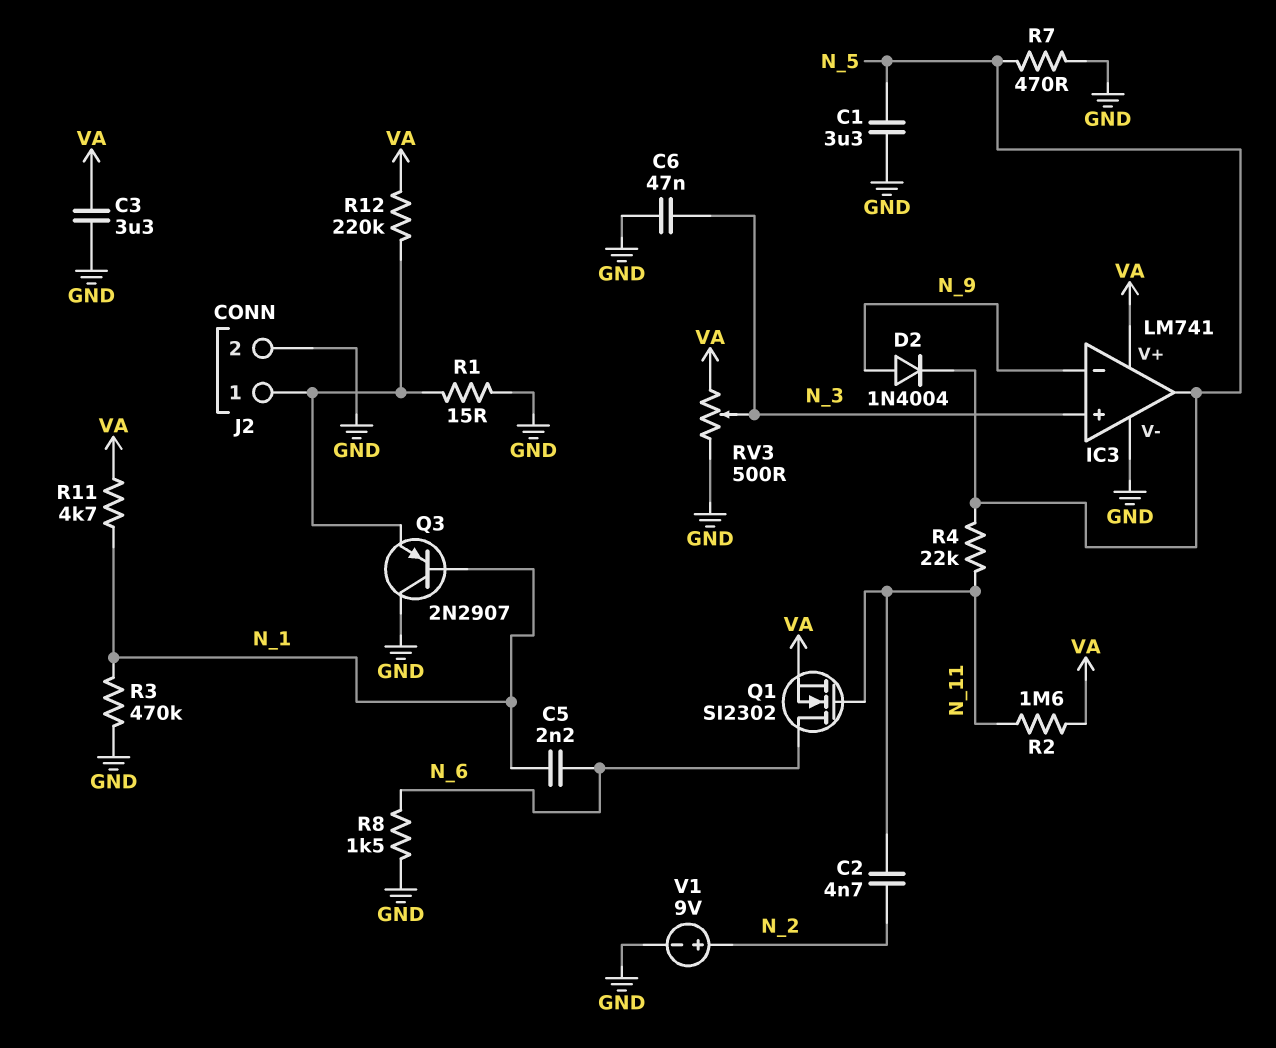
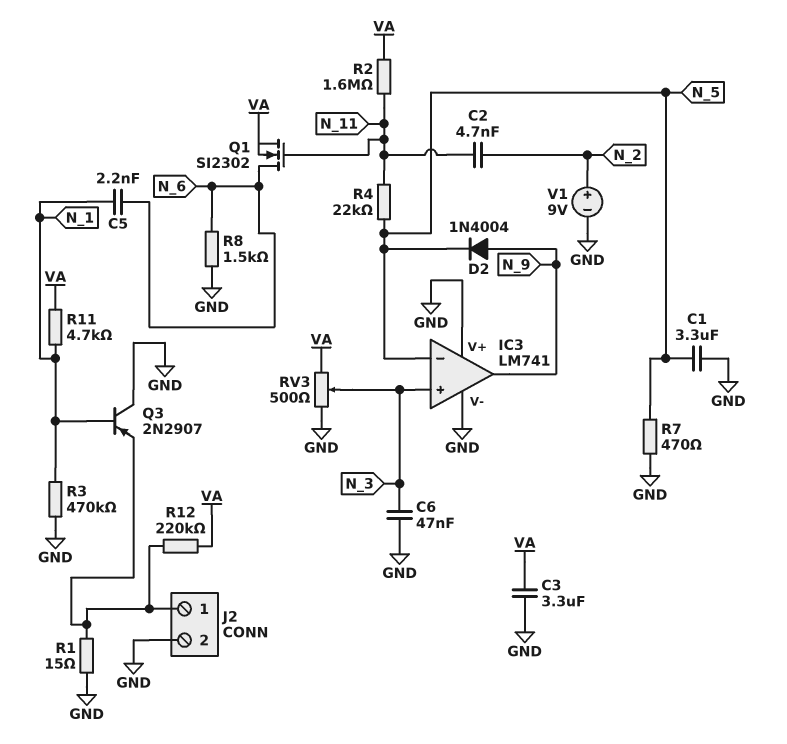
IC3 pin V+: VA -> GND
IC3 pin in-: N_9 -> N_5
IC3 pin out: N_5 -> N_9

